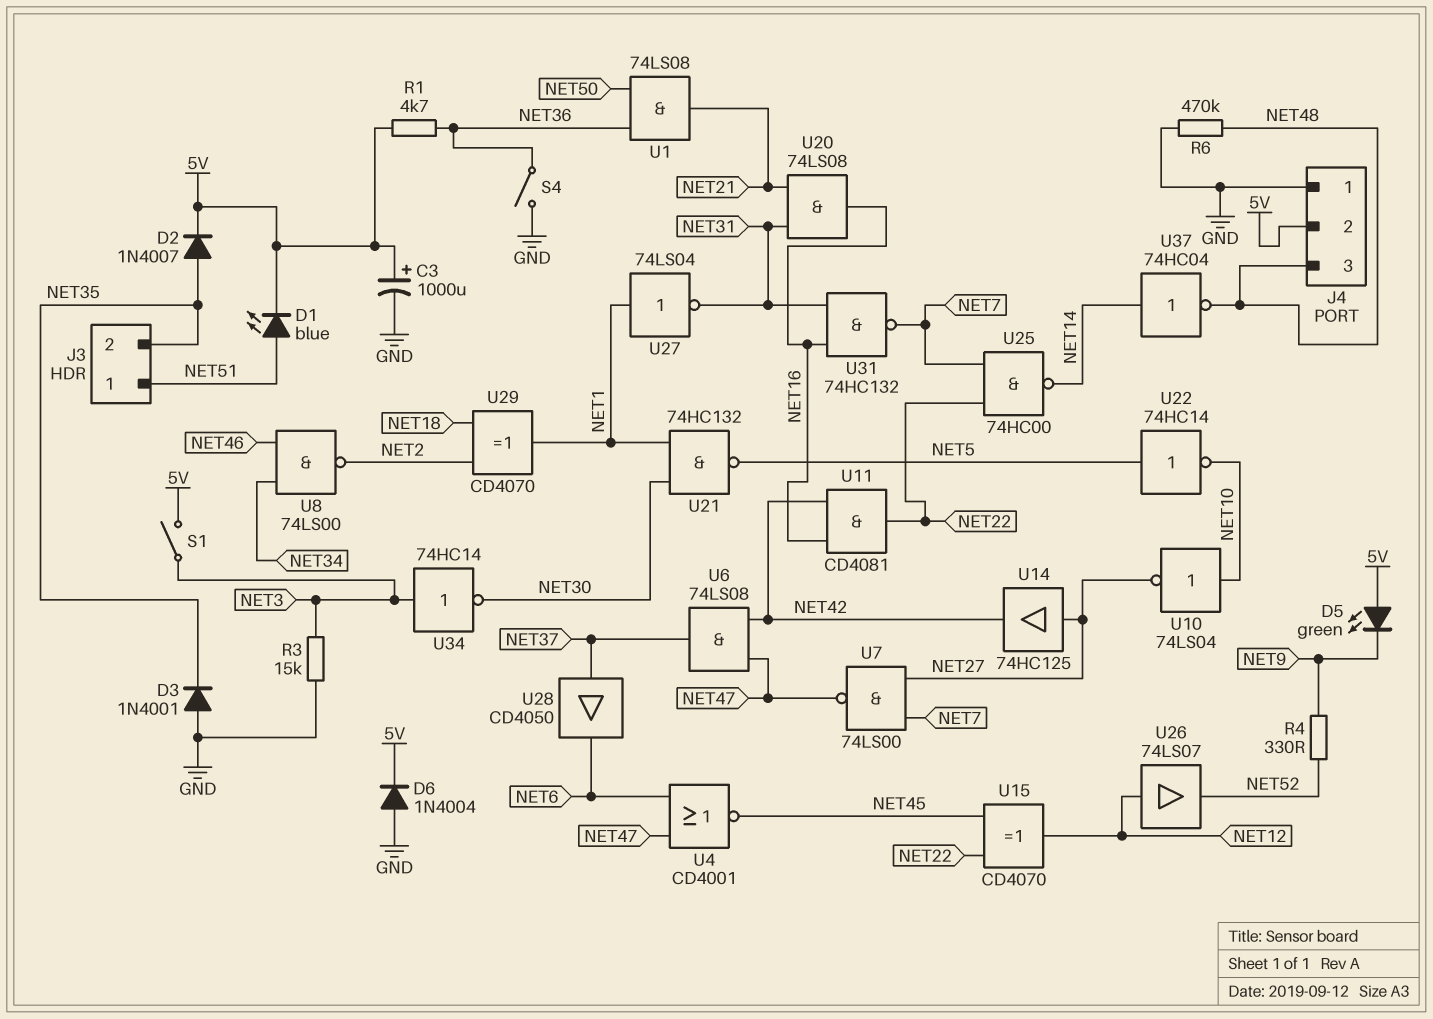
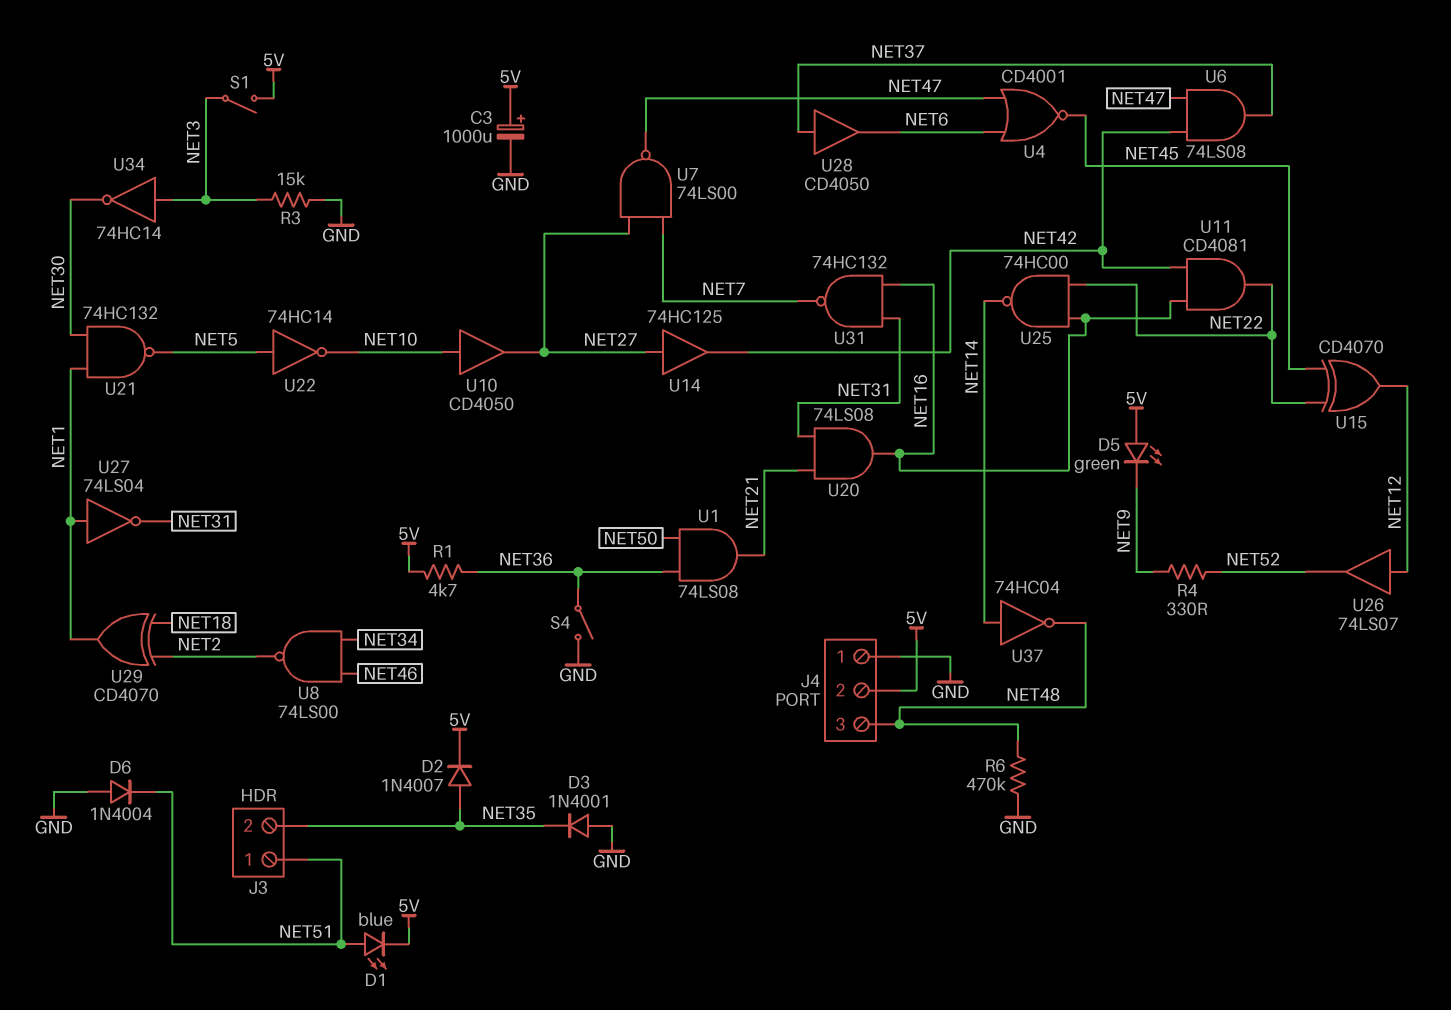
D6: diode 1N4004 (A GND, K 5V) -> diode 1N4004 (A GND, K NET51)
U10: NOT 74LS04 (in NET10, out NET27) -> buffer CD4050 (in NET10, out NET27)
U25: NAND 74HC00 (in NET7, in NET22, out NET14) -> NAND 74HC00 (in NET16, in NET22, out NET14)

